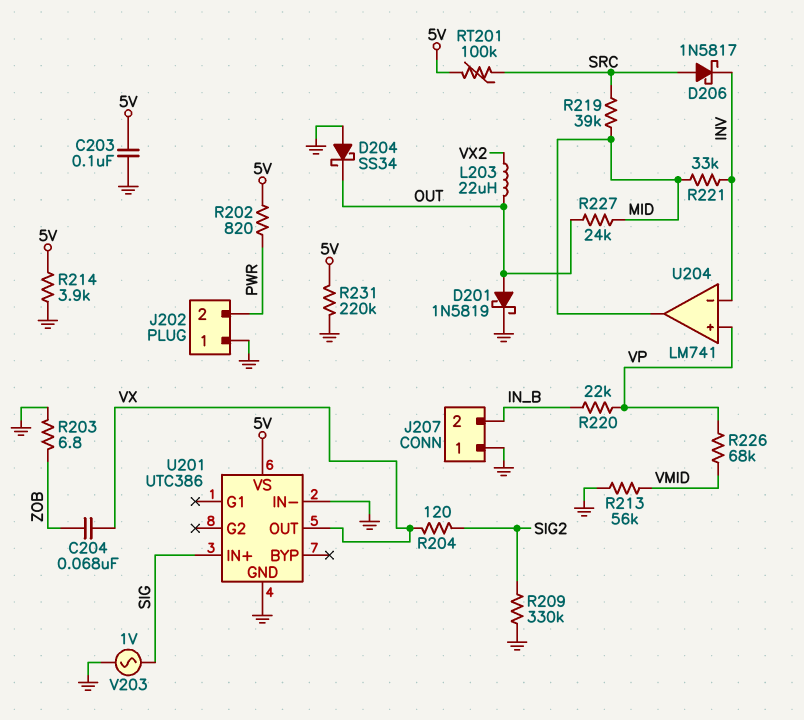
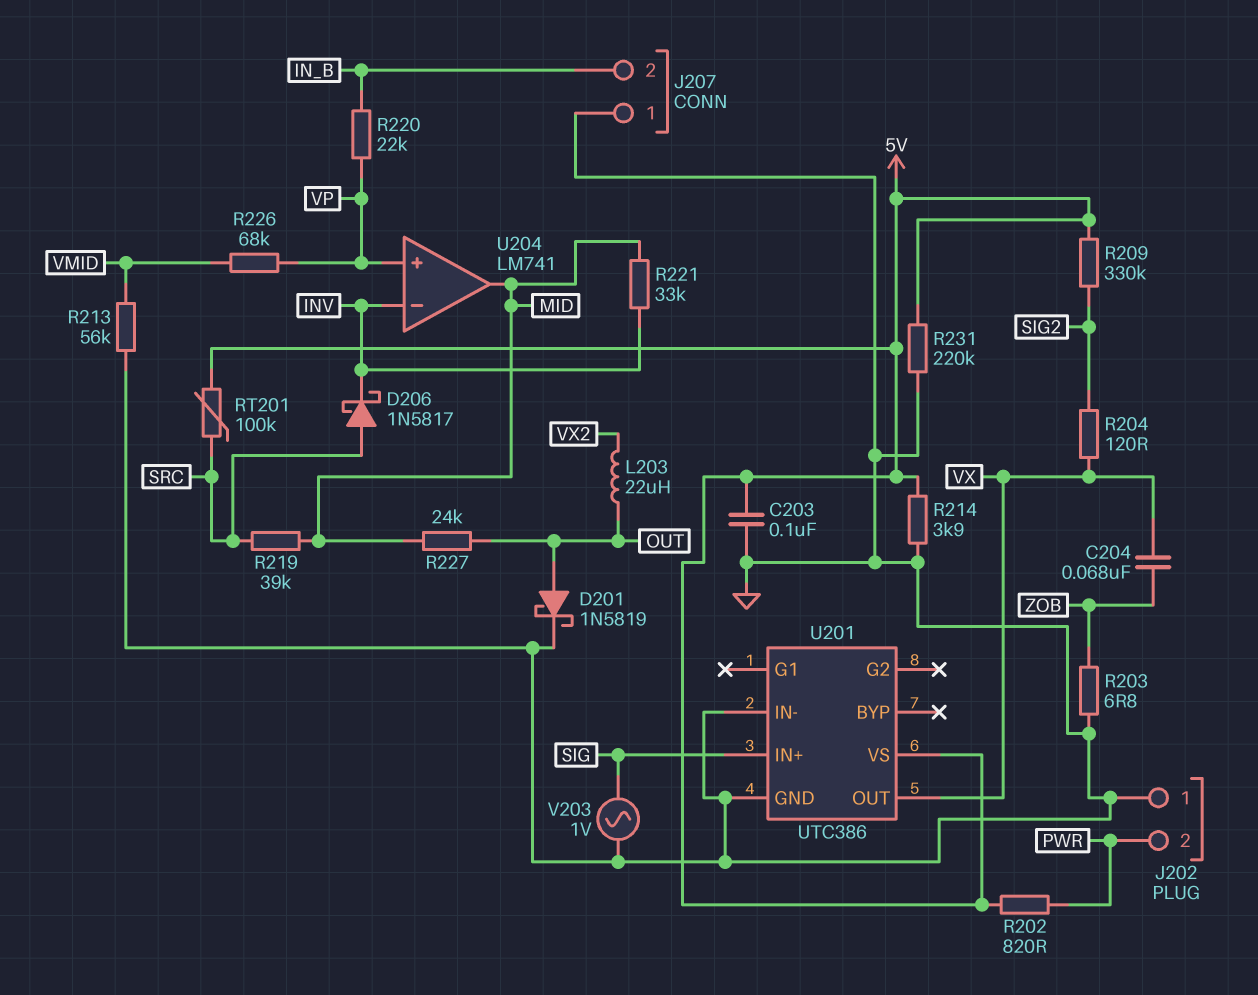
D204: schottky SS34 (A GND, K OUT) -> none
R209: 330k (GND, SIG2) -> 330k (5V, SIG2)

